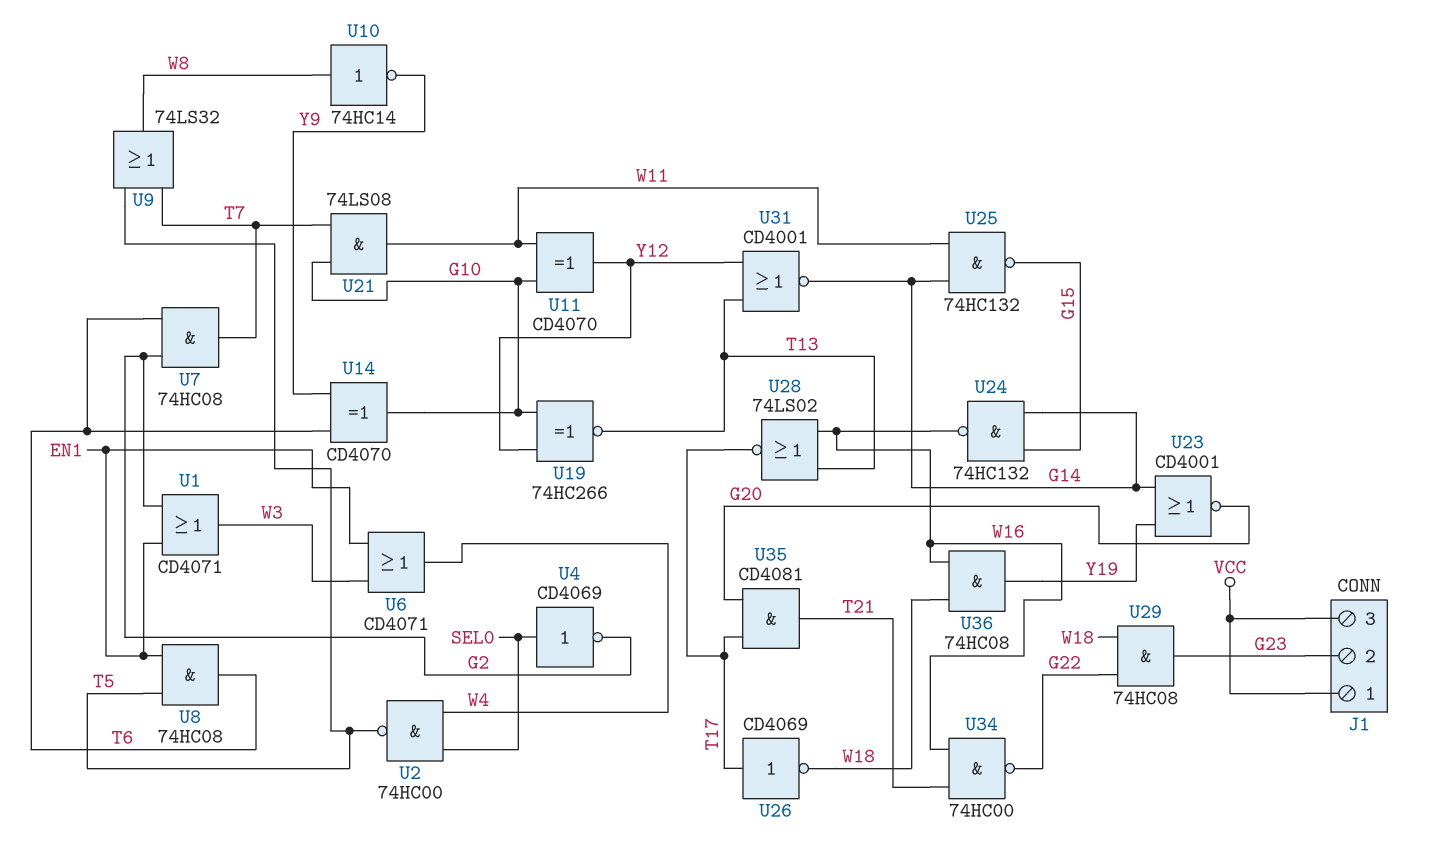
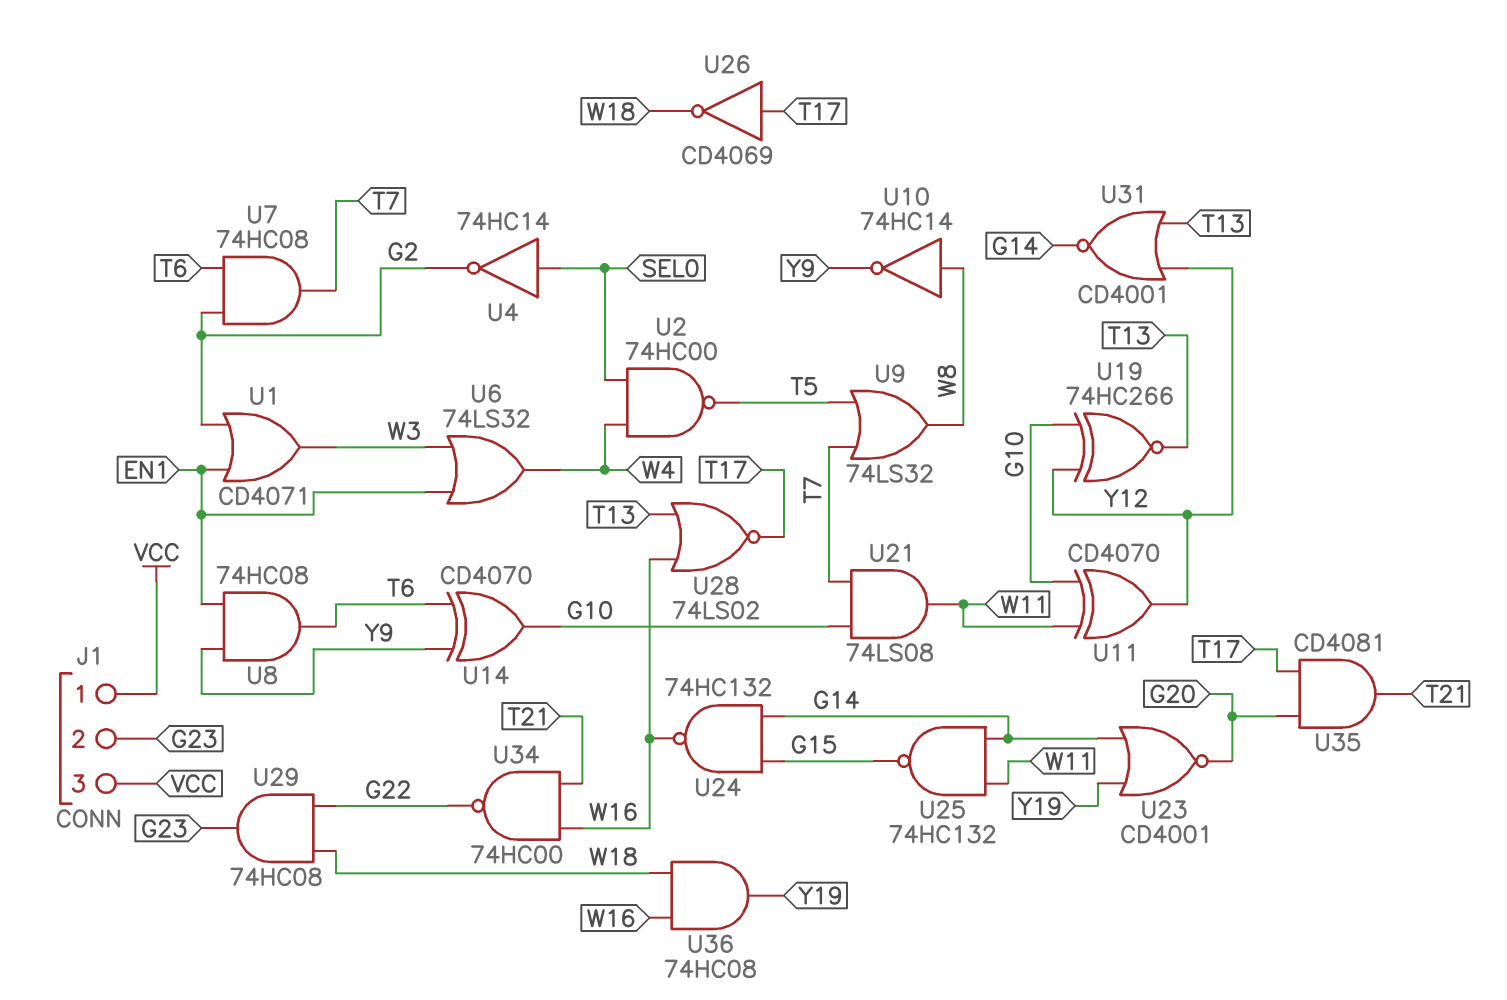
U4: NOT CD4069 (in SEL0, out G2) -> NOT 74HC14 (in SEL0, out G2)
U6: OR CD4071 (in EN1, in W3, out W4) -> OR 74LS32 (in EN1, in W3, out W4)
U8: AND 74HC08 (in EN1, in T5, out T6) -> AND 74HC08 (in EN1, in Y9, out T6)

